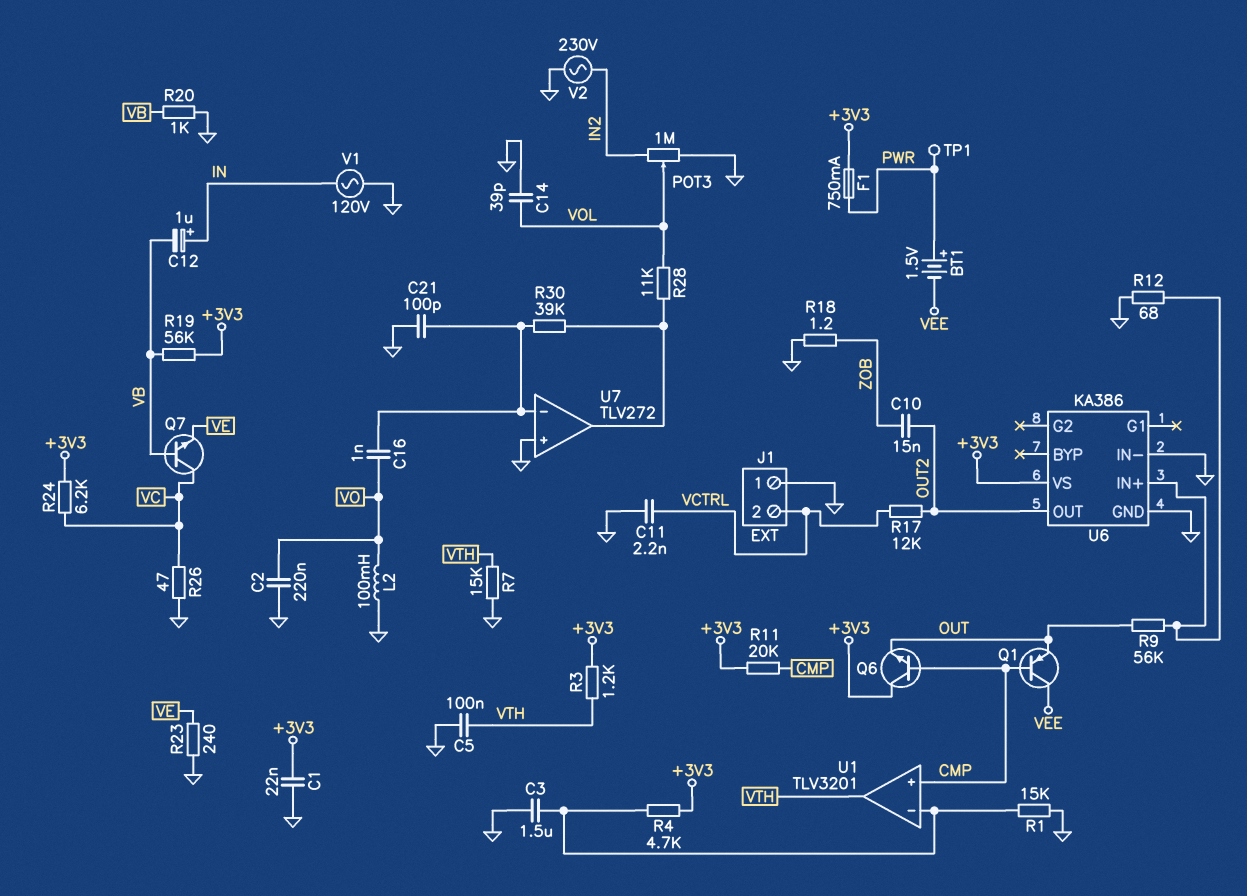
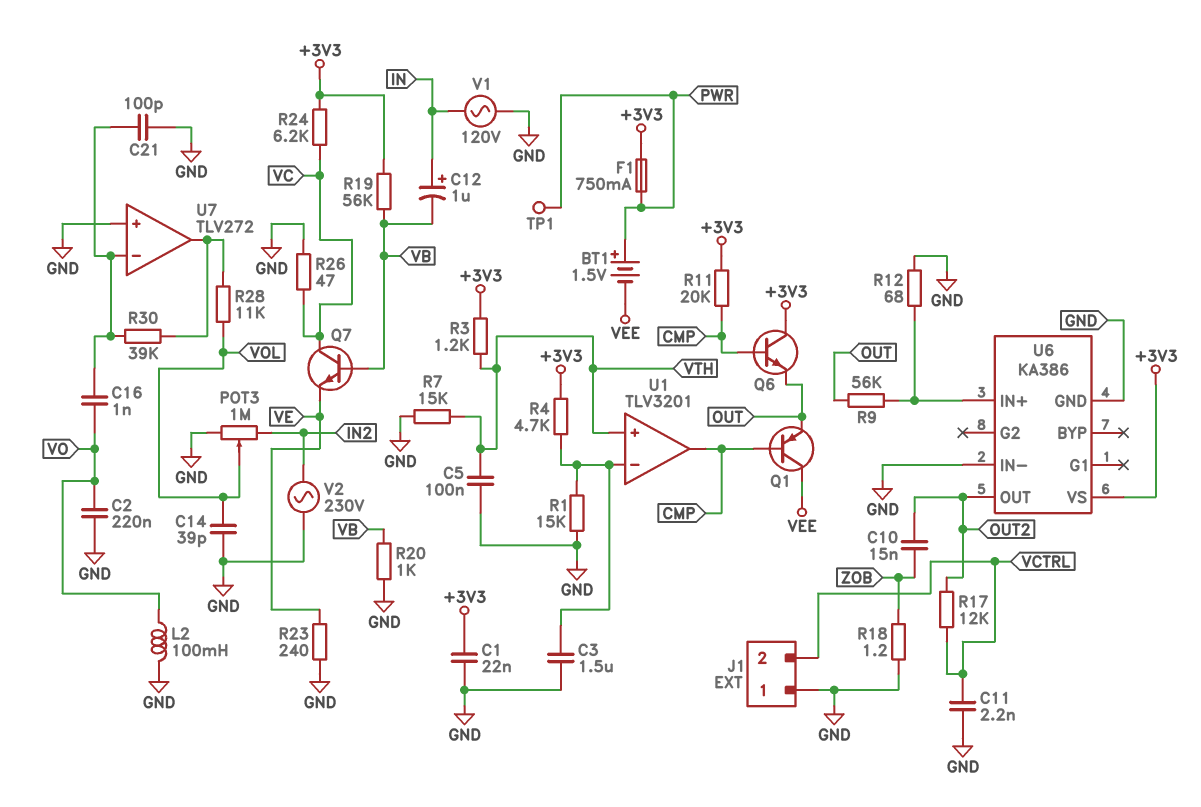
U1 pin in+: CMP -> VTH
U1 pin out: VTH -> CMP

